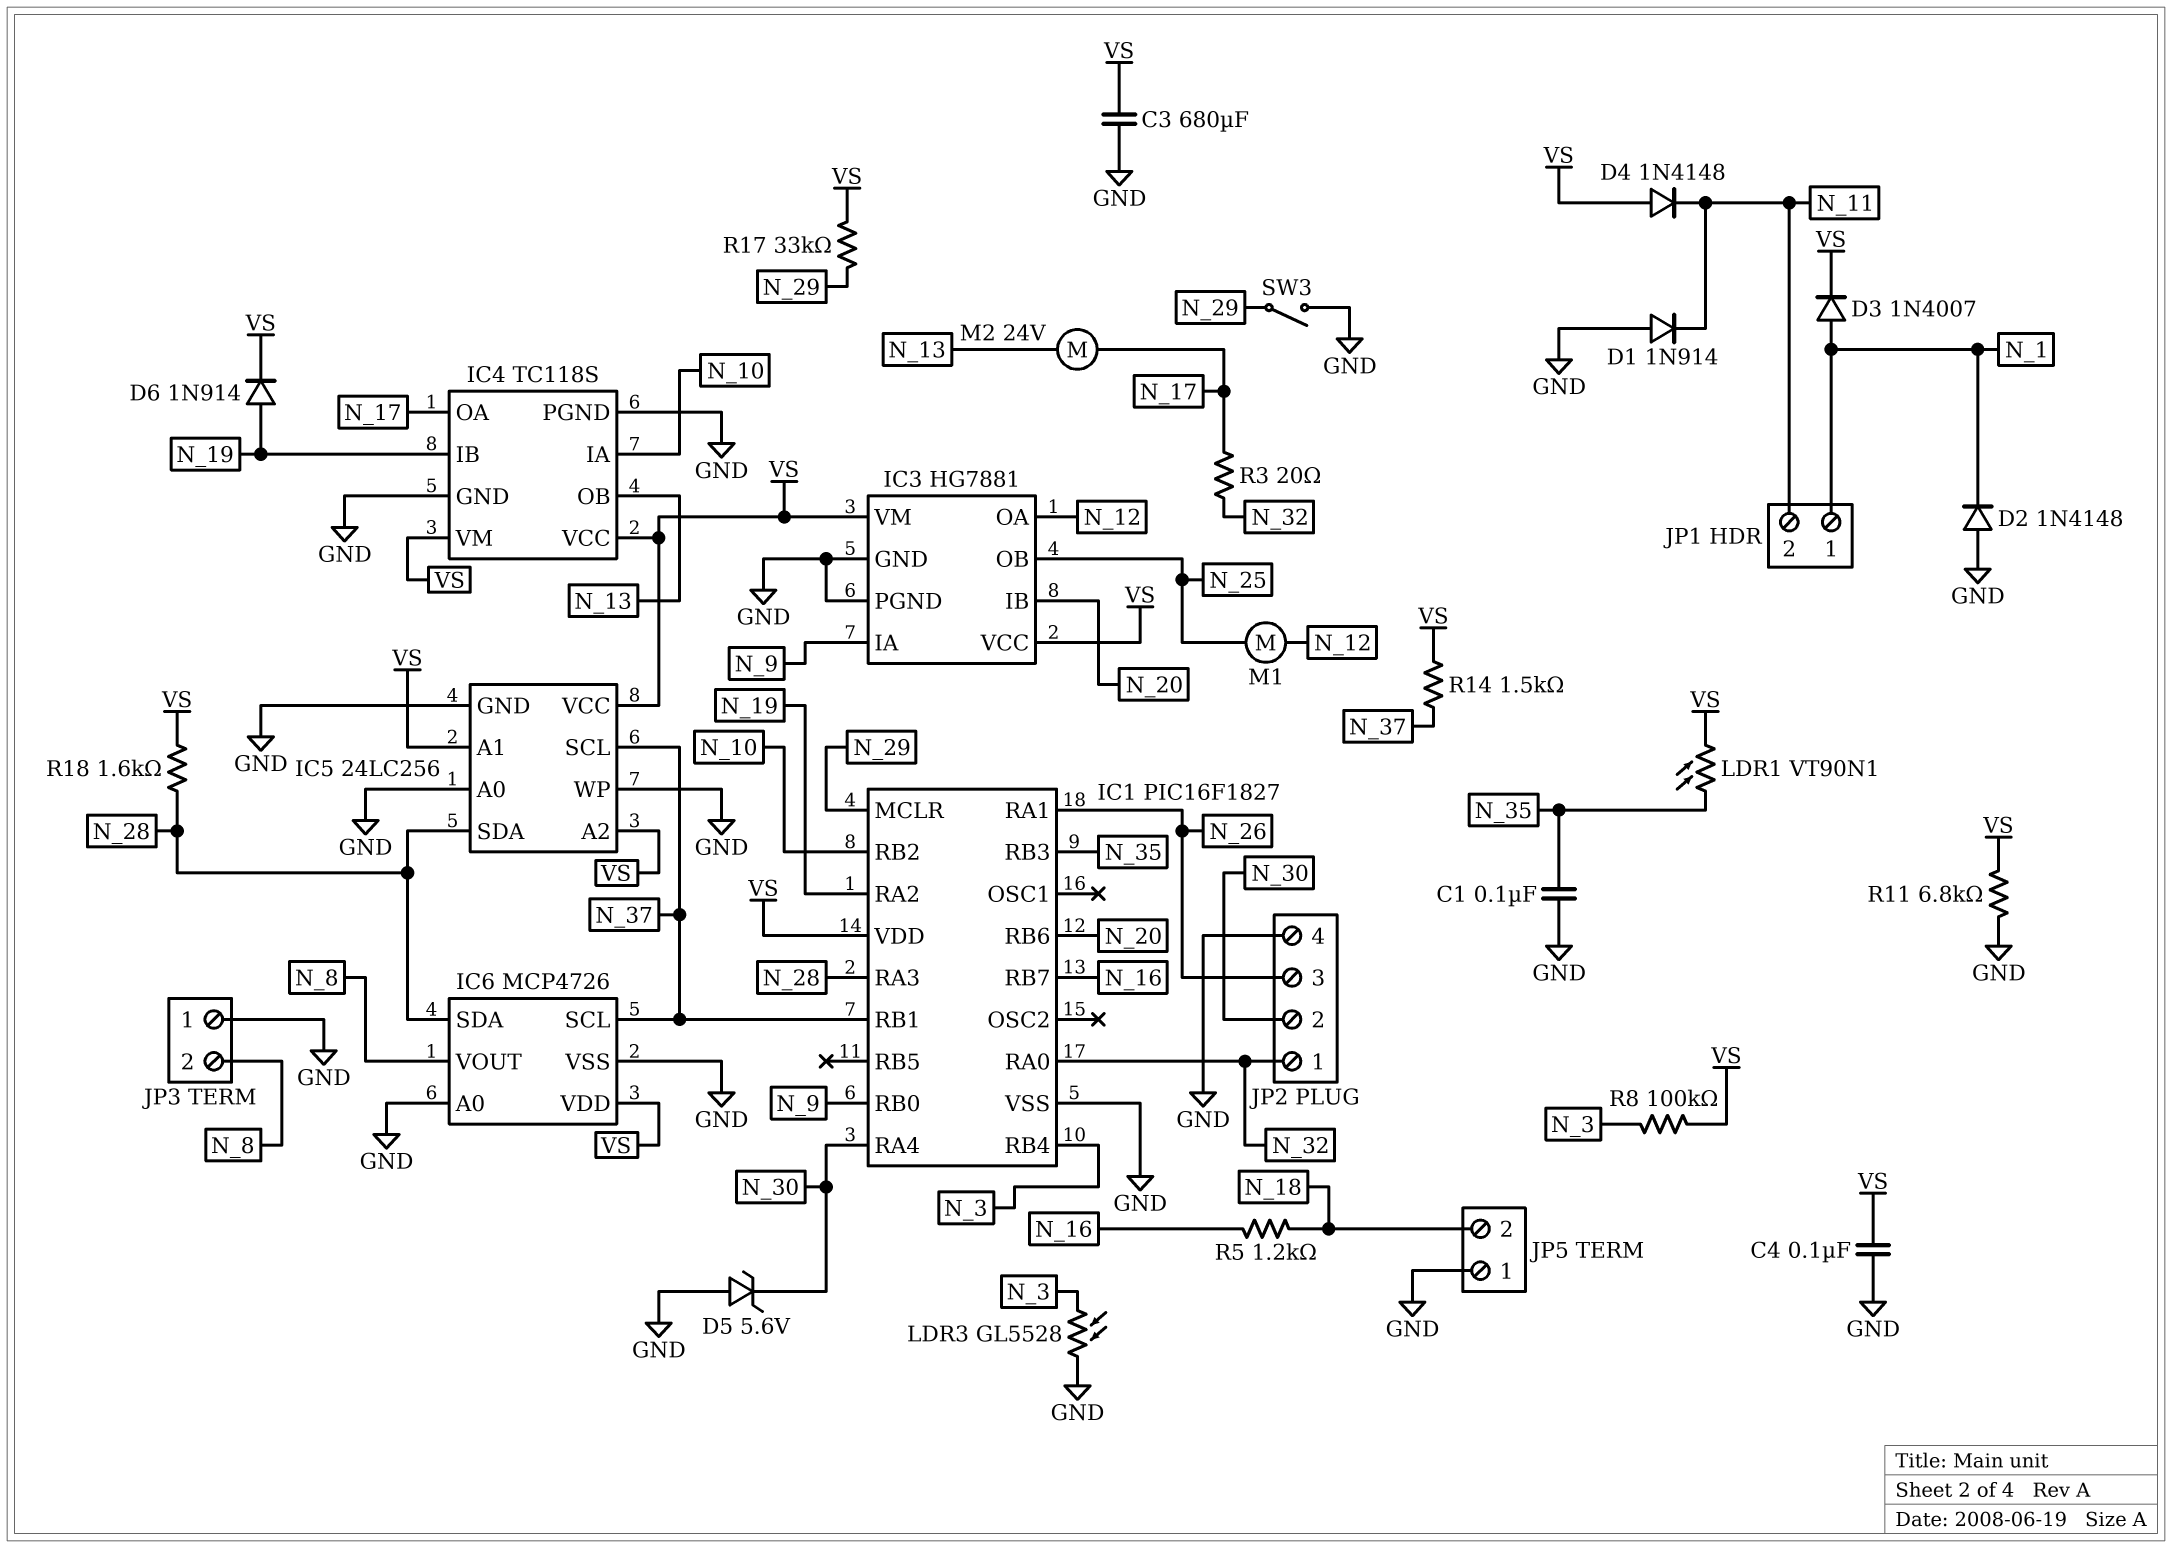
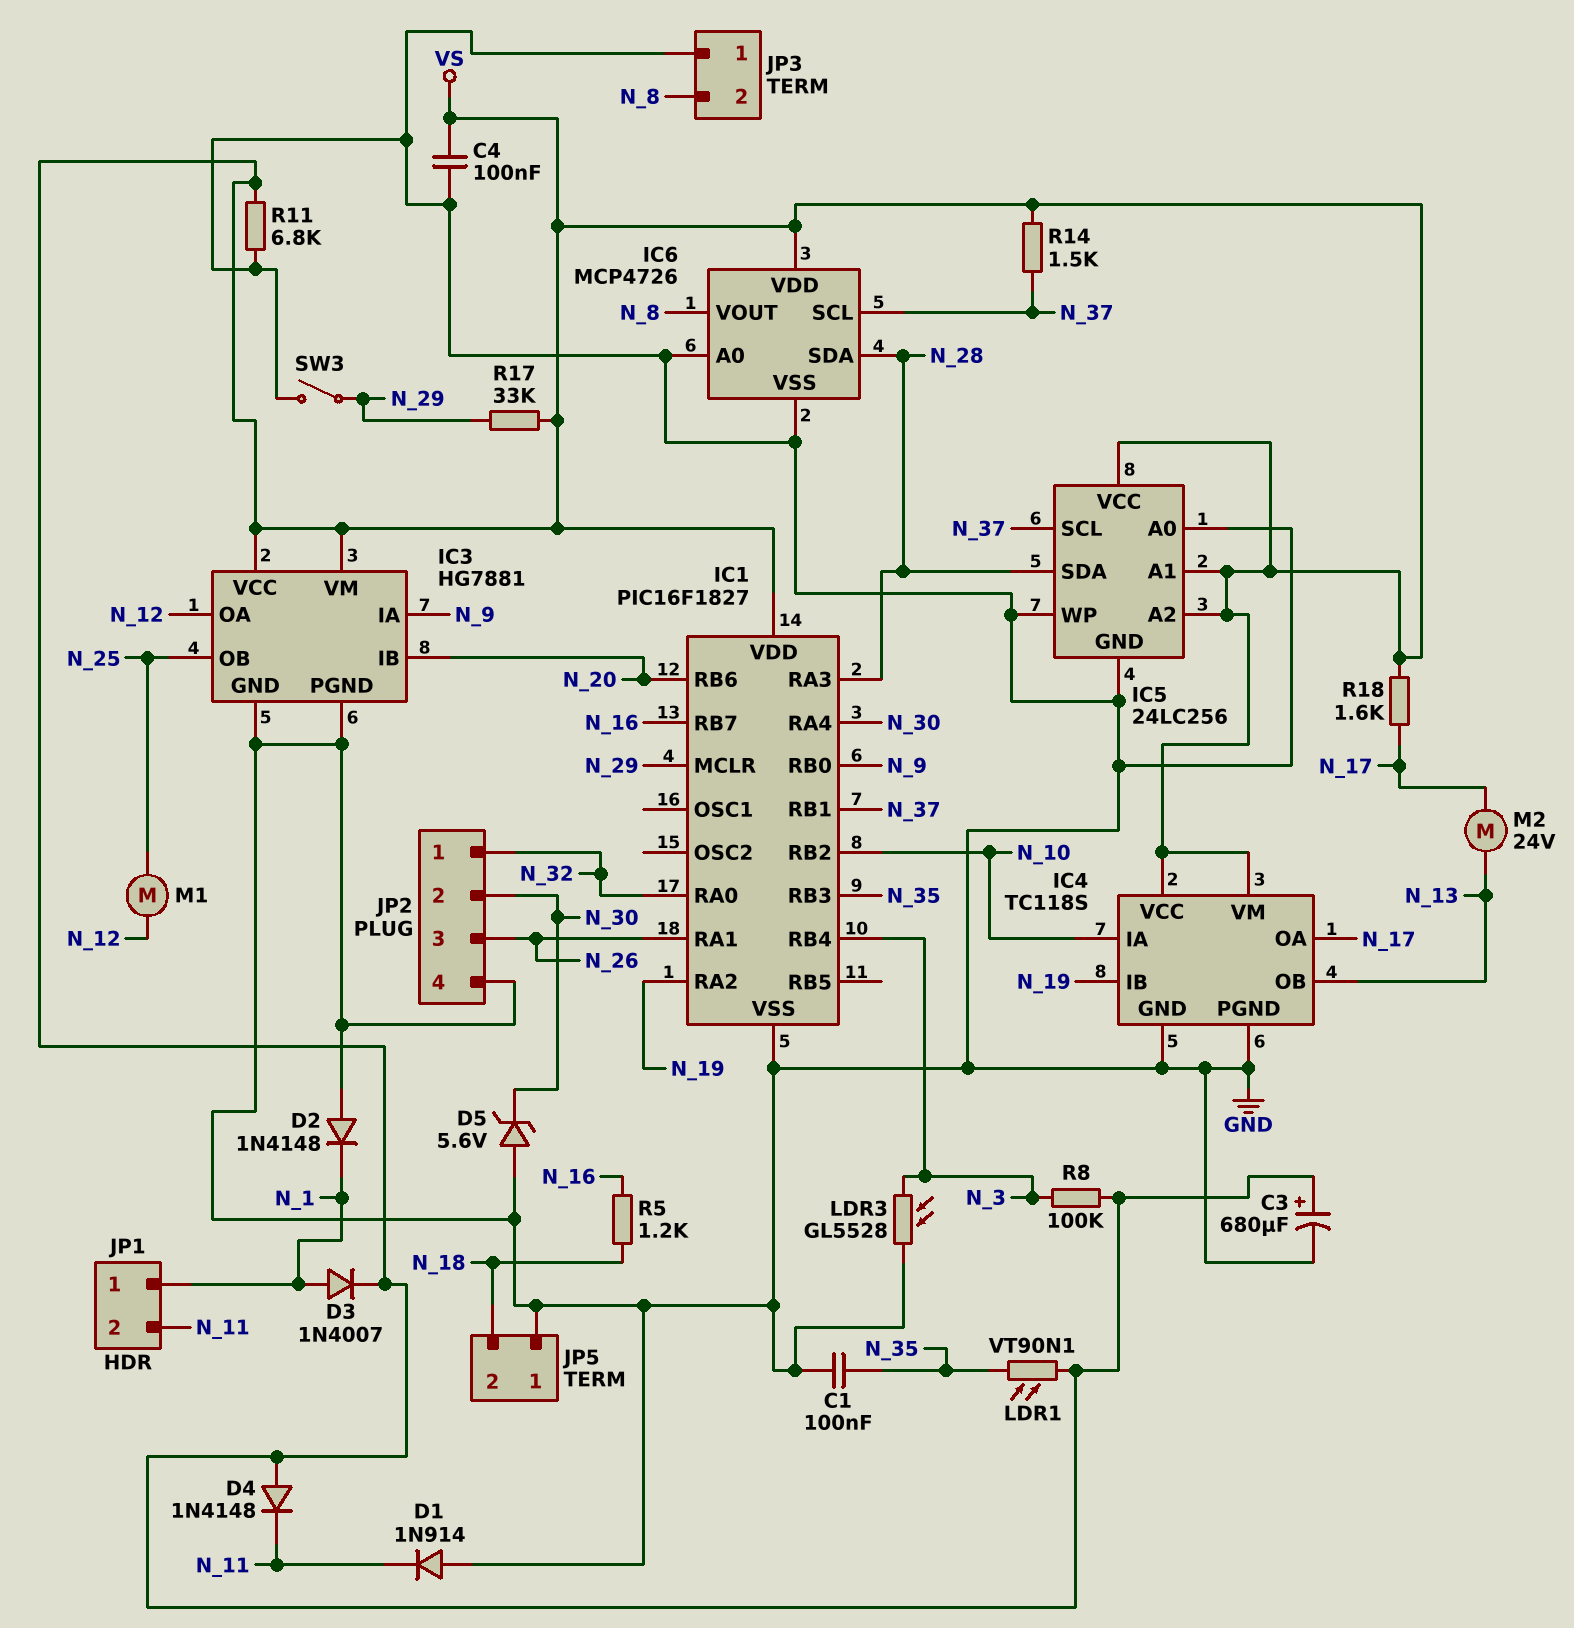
C3: 680uF (GND, VS) -> 680uF (plus VS, minus GND)
D6: diode 1N914 (A N_19, K VS) -> none
R3: 20 (N_17, N_32) -> none
R18: 1.6k (N_28, VS) -> 1.6k (N_17, VS)

